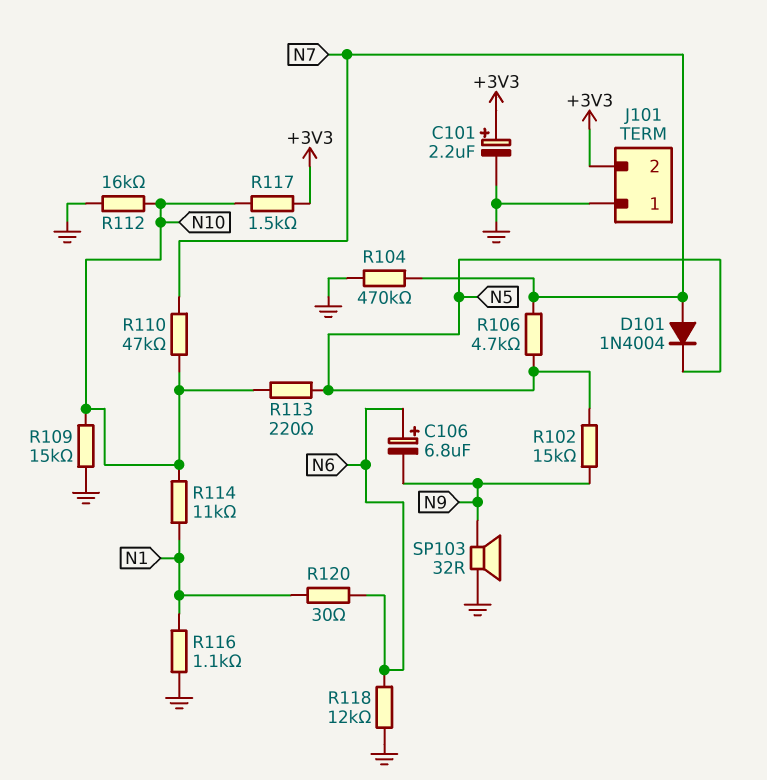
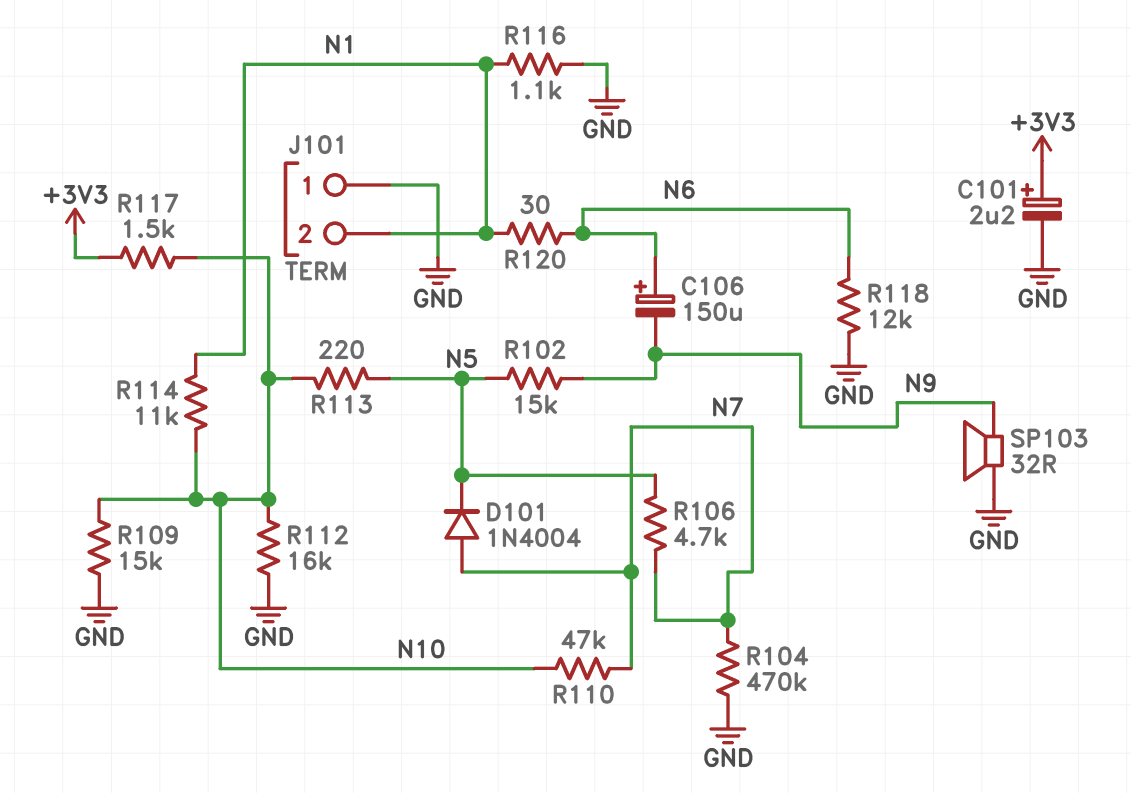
C106: 6.8uF (plus N6, minus N9) -> 150uF (plus N6, minus N9)
J101 pin 2: +3V3 -> N1

